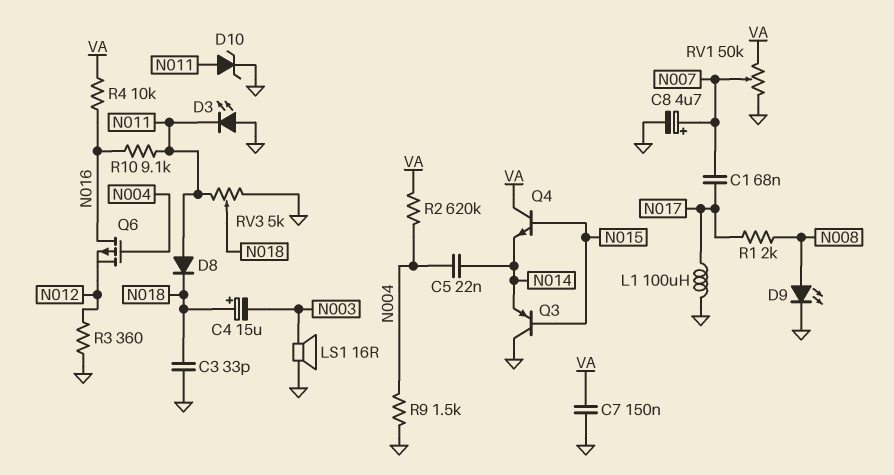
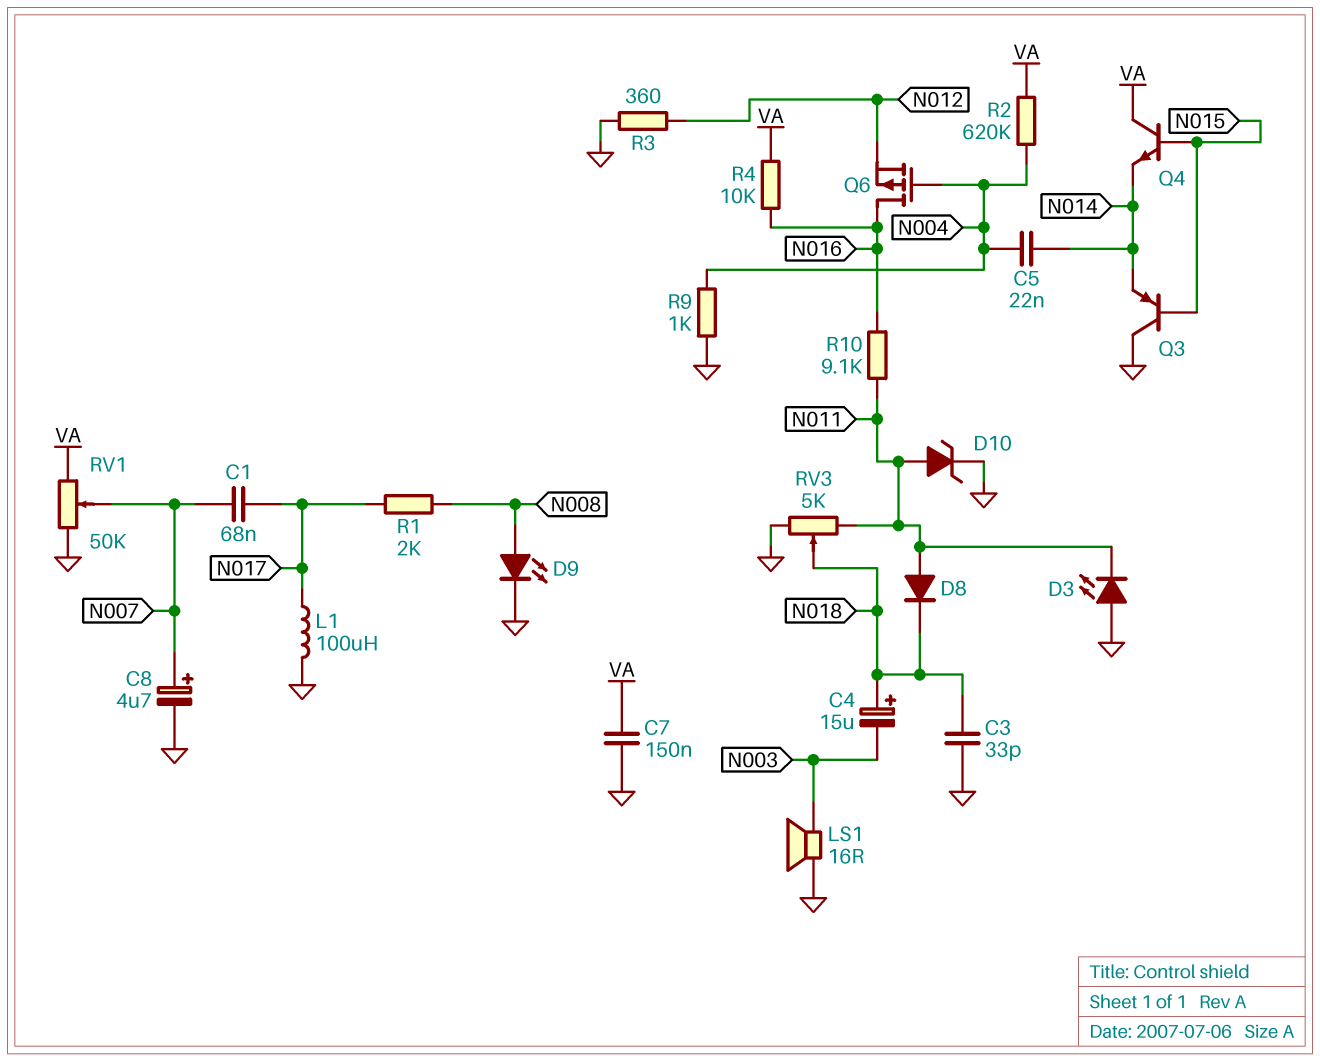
R9: 1.5k (GND, N004) -> 1k (GND, N004)

